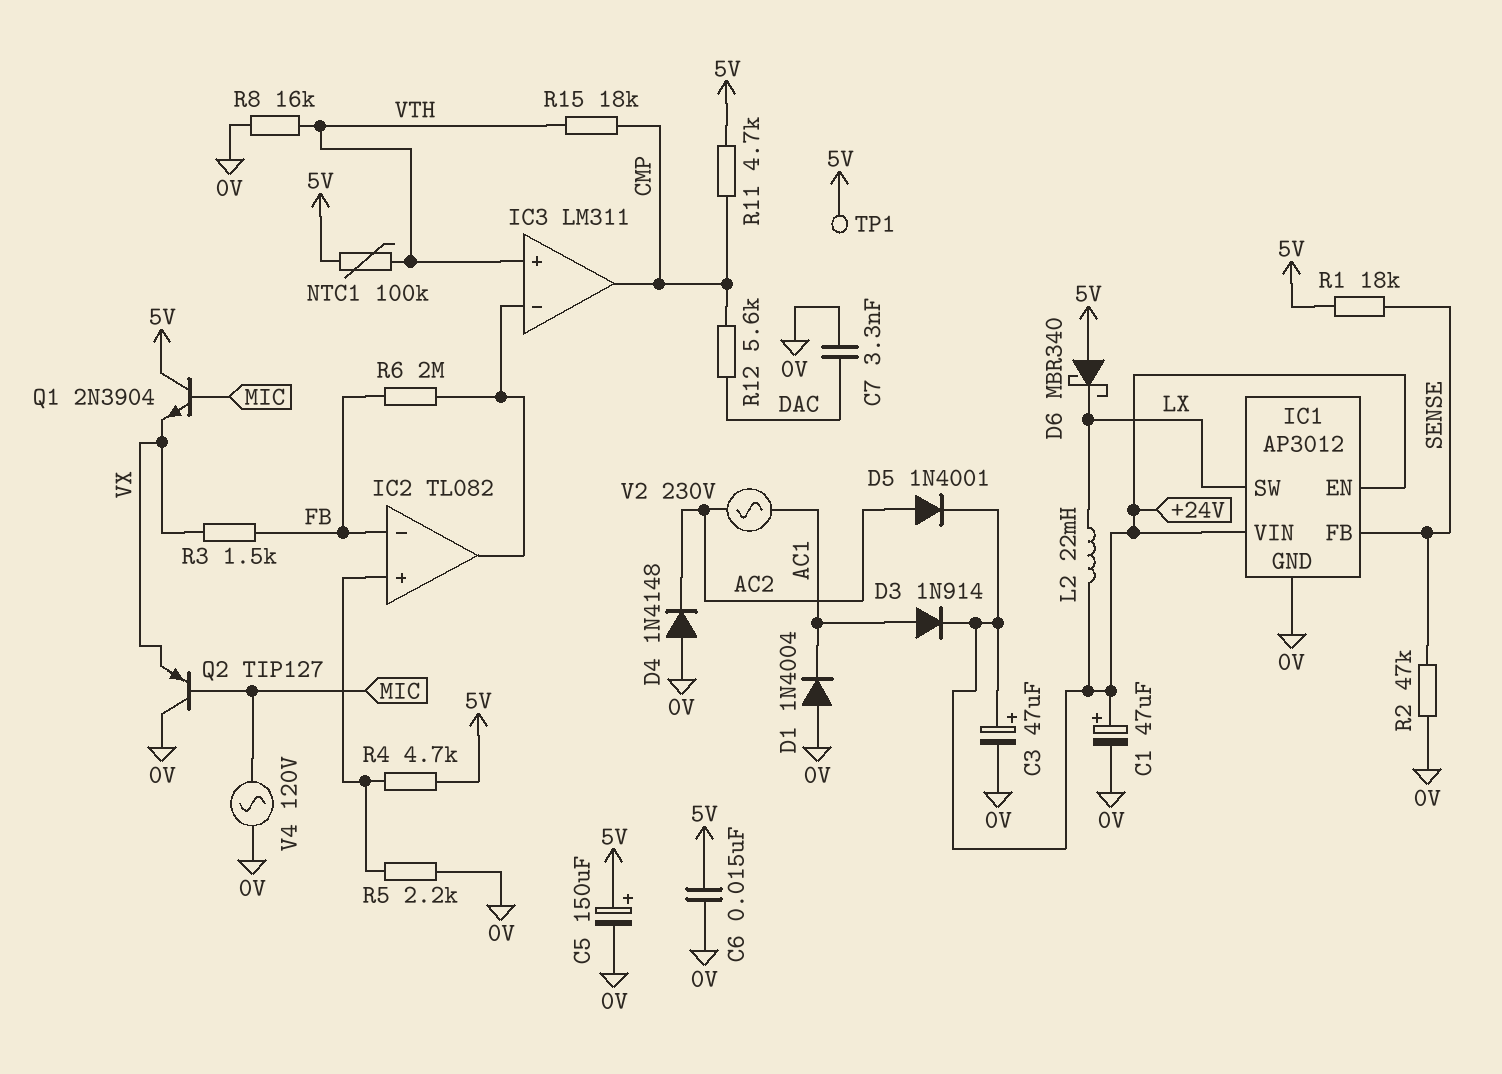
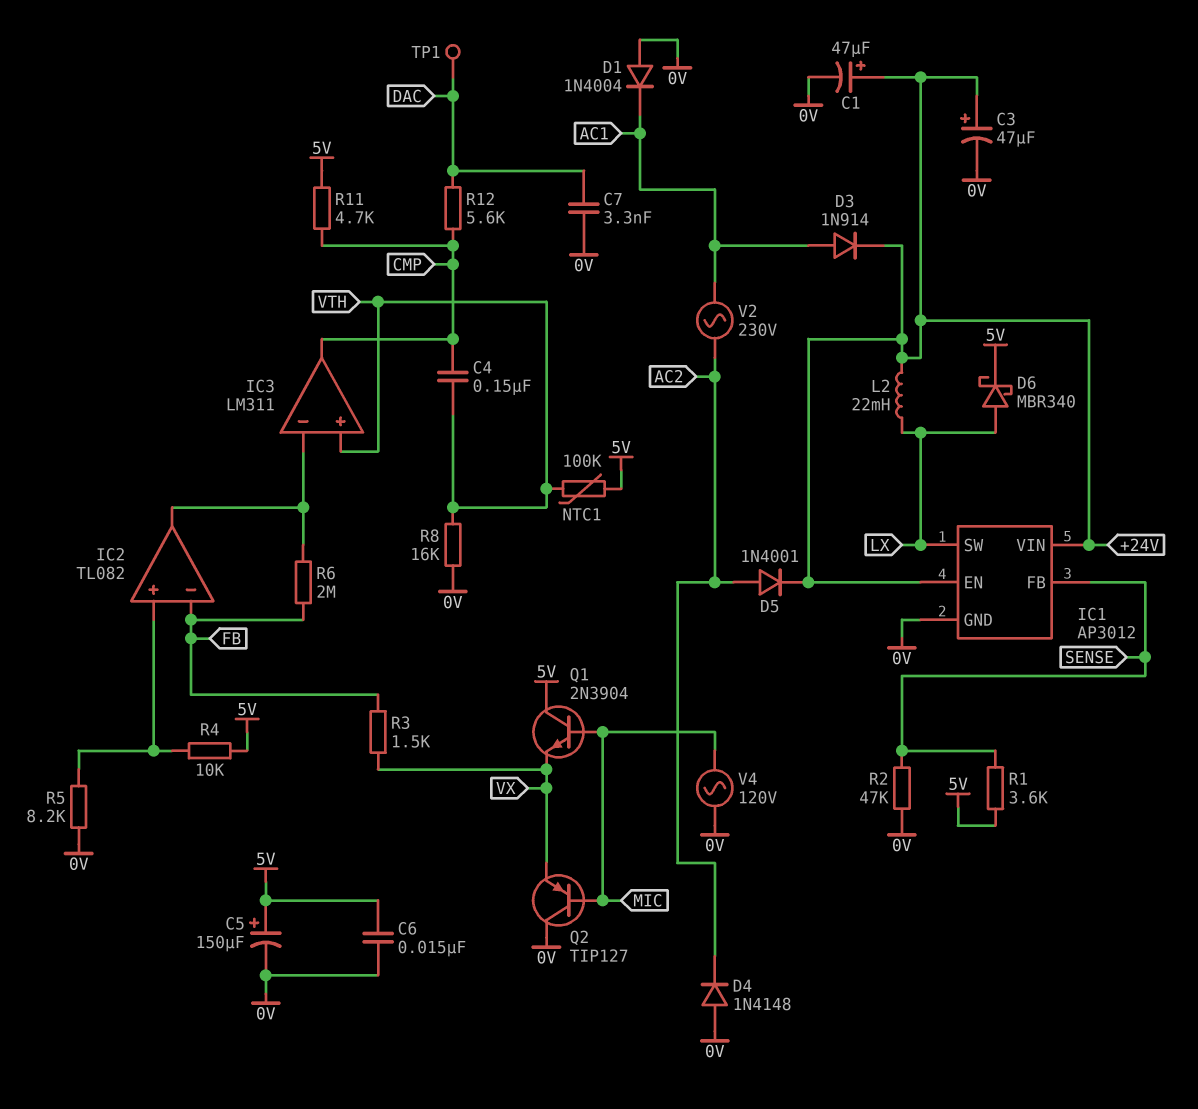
C4: none -> 150nF (CMP, VTH)
D6: schottky MBR340 (A 5V, K LX) -> schottky MBR340 (A LX, K 5V)
R1: 18k (5V, SENSE) -> 3.6k (5V, SENSE)
R4: 4.7k (5V, IC2/in+) -> 10k (5V, IC2/in+)
R5: 2.2k (0V, IC2/in+) -> 8.2k (0V, IC2/in+)
R15: 18k (CMP, VTH) -> none
TP1: test point (5V) -> test point (DAC)

